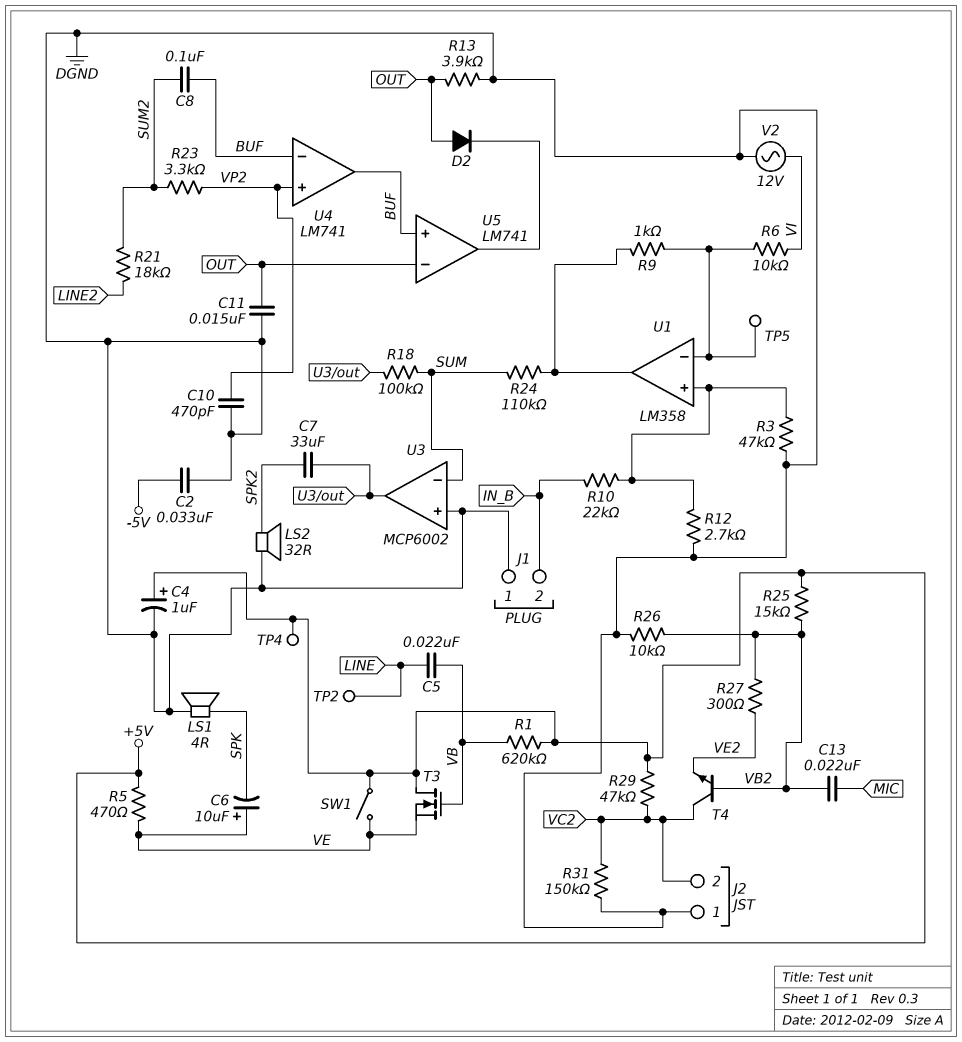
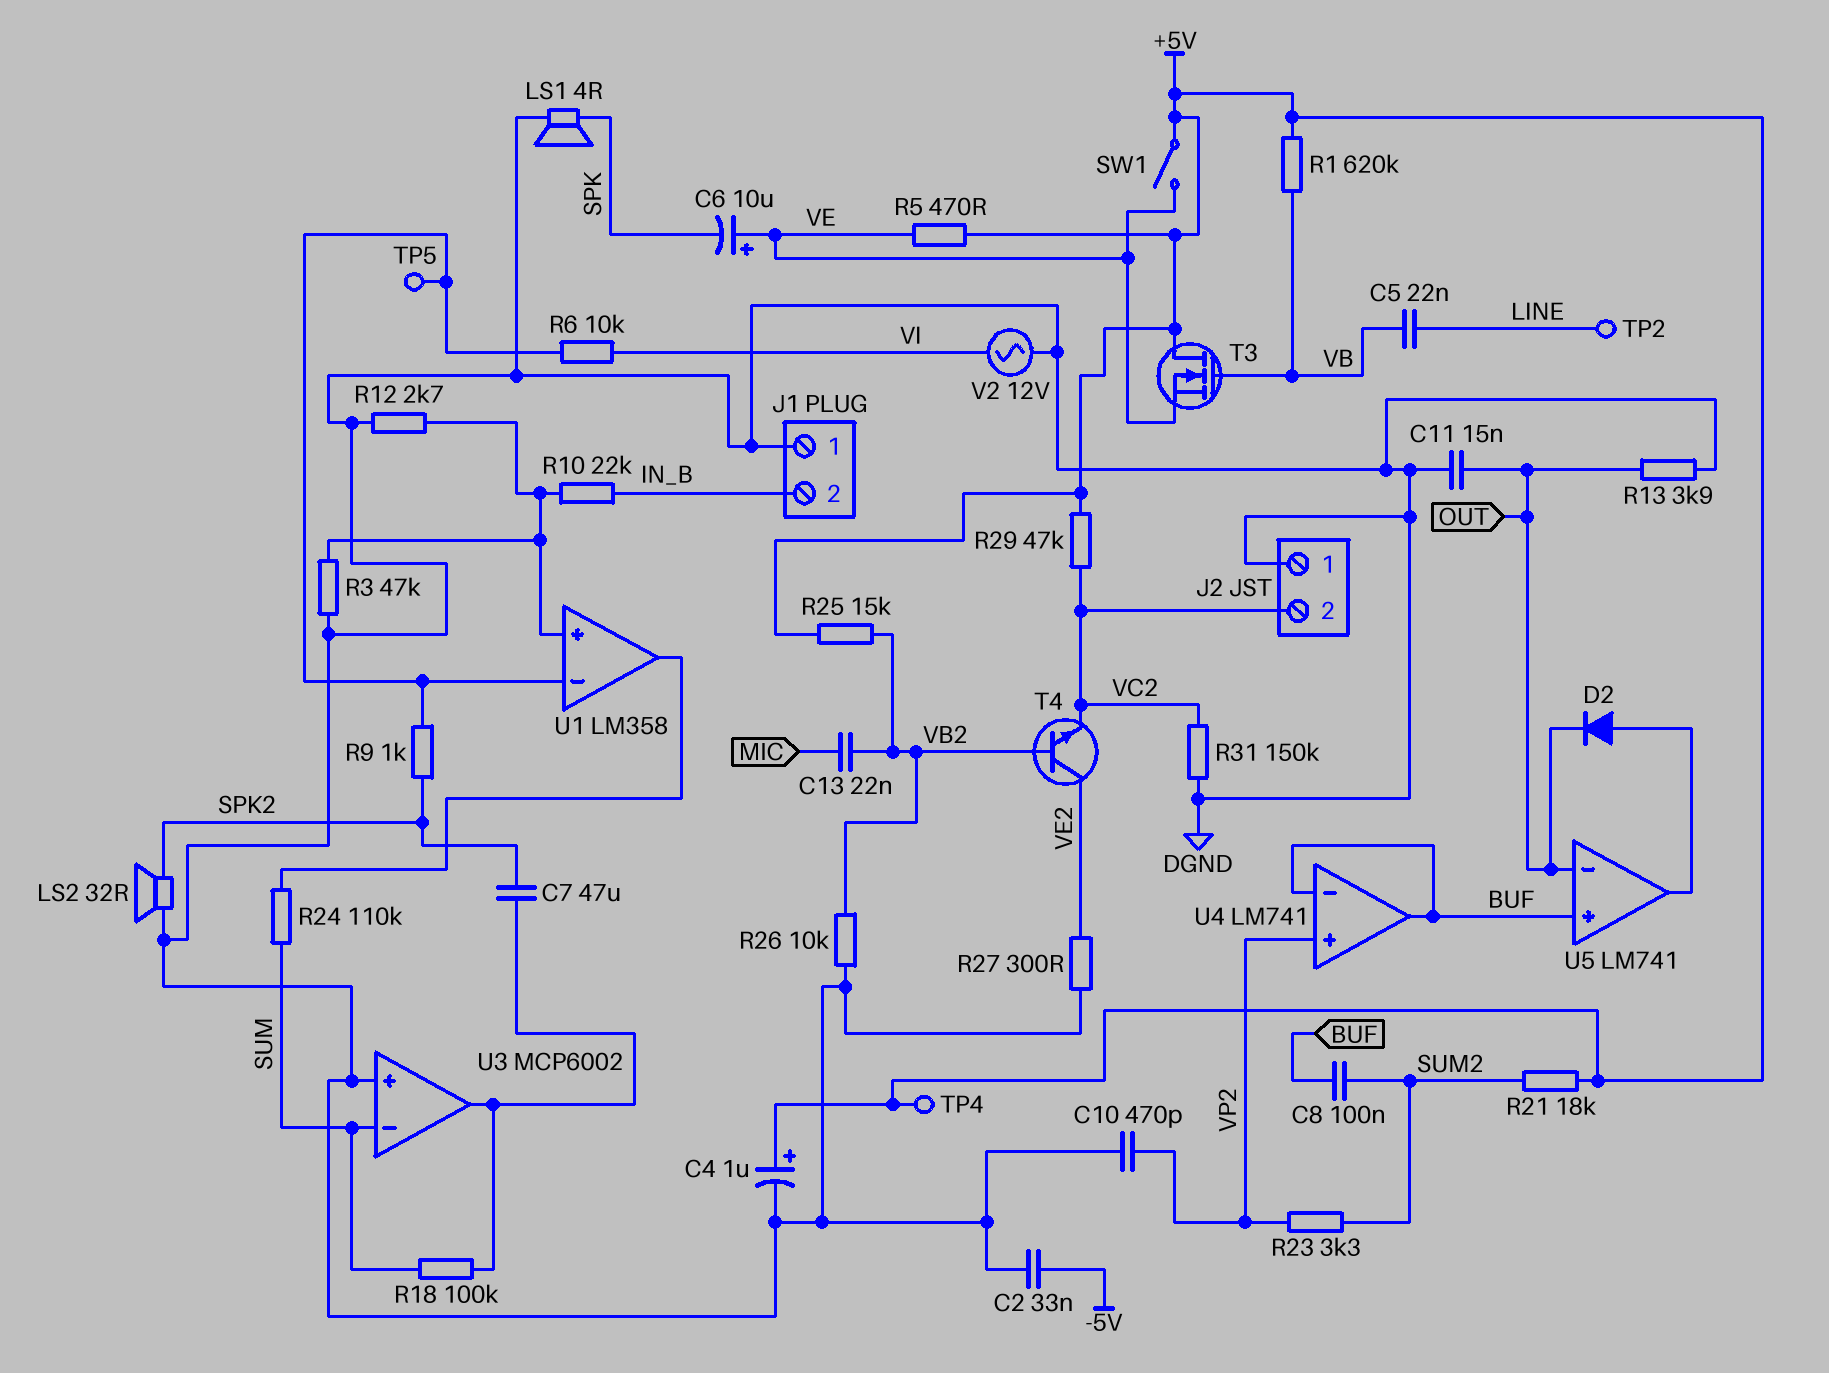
C7: 33uF (SPK2, U3/out) -> 47uF (SPK2, U3/out)
D2: diode (A OUT, K U5/out) -> diode (A U5/out, K OUT)
R9: 1k (U1/in-, U1/out) -> 1k (SPK2, U1/in-)
R21: 18k (LINE2, SUM2) -> 18k (+5V, SUM2)
R27: 300 (VB2, VE2) -> 300 (DGND, VE2)
T4: NPN (B VB2, C VC2, E VE2) -> NPN (B VB2, C VE2, E VC2)

